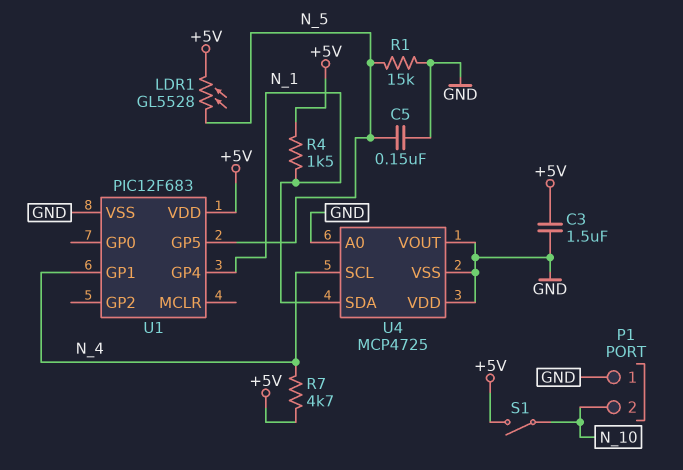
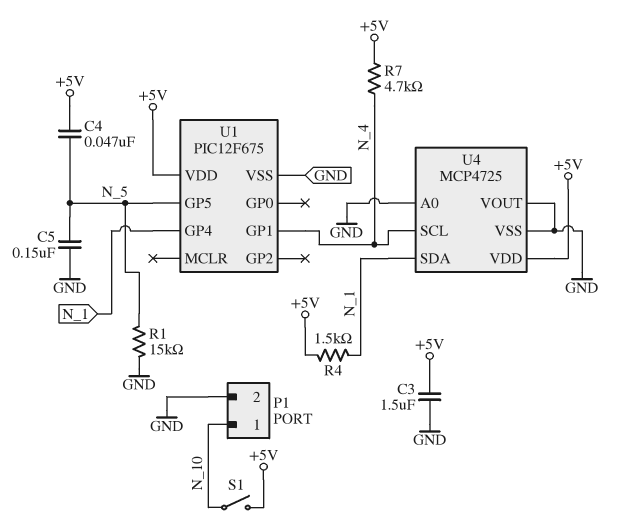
C4: none -> 47nF (+5V, N_5)
LDR1: GL5528 (+5V, N_5) -> none
P1 pin 1: GND -> N_10
P1 pin 2: N_10 -> GND
U1: PIC12F683 -> PIC12F675
U4 pin VDD: GND -> +5V

